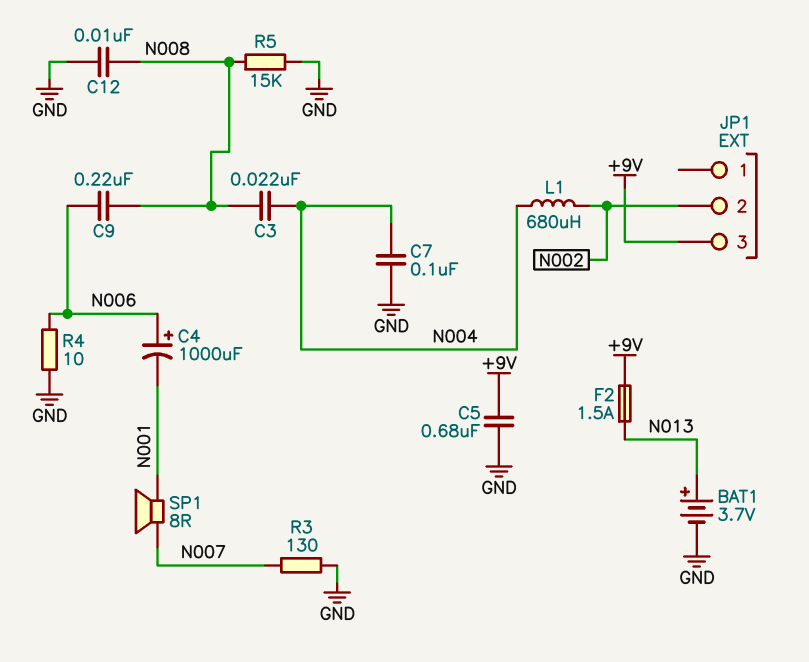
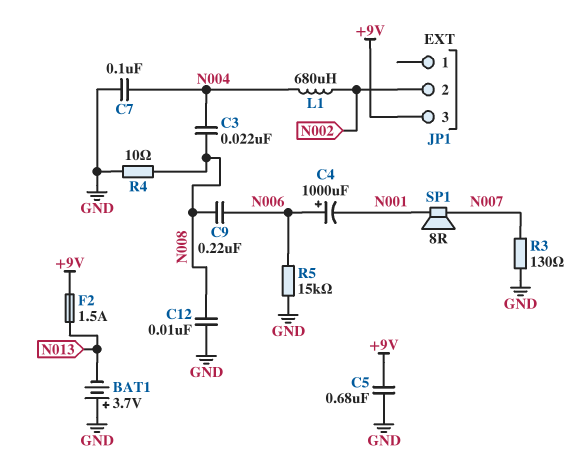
BAT1: 3.7V (plus N013, minus GND) -> 3.7V (plus GND, minus N013)
R4: 10 (GND, N006) -> 10 (GND, N008)
R5: 15k (GND, N008) -> 15k (GND, N006)

